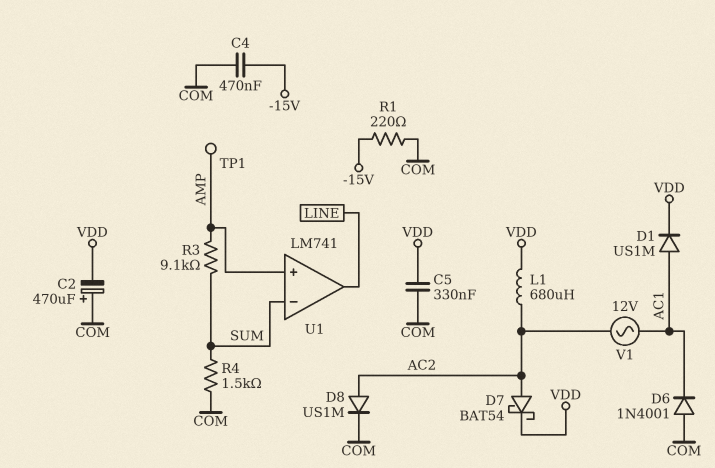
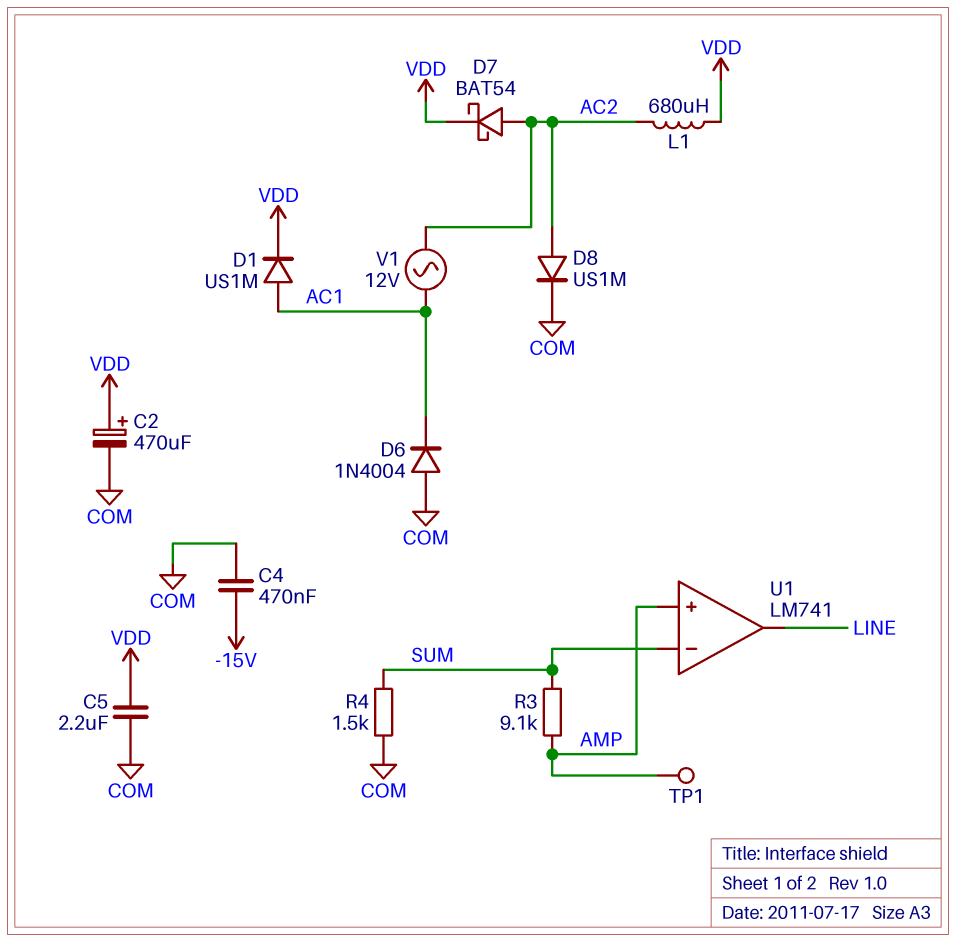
C2: 470uF (plus COM, minus VDD) -> 470uF (plus VDD, minus COM)
C5: 330nF (COM, VDD) -> 2.2uF (COM, VDD)
D6: diode 1N4001 (A COM, K AC1) -> diode 1N4004 (A COM, K AC1)
R1: 220 (-15V, COM) -> none

